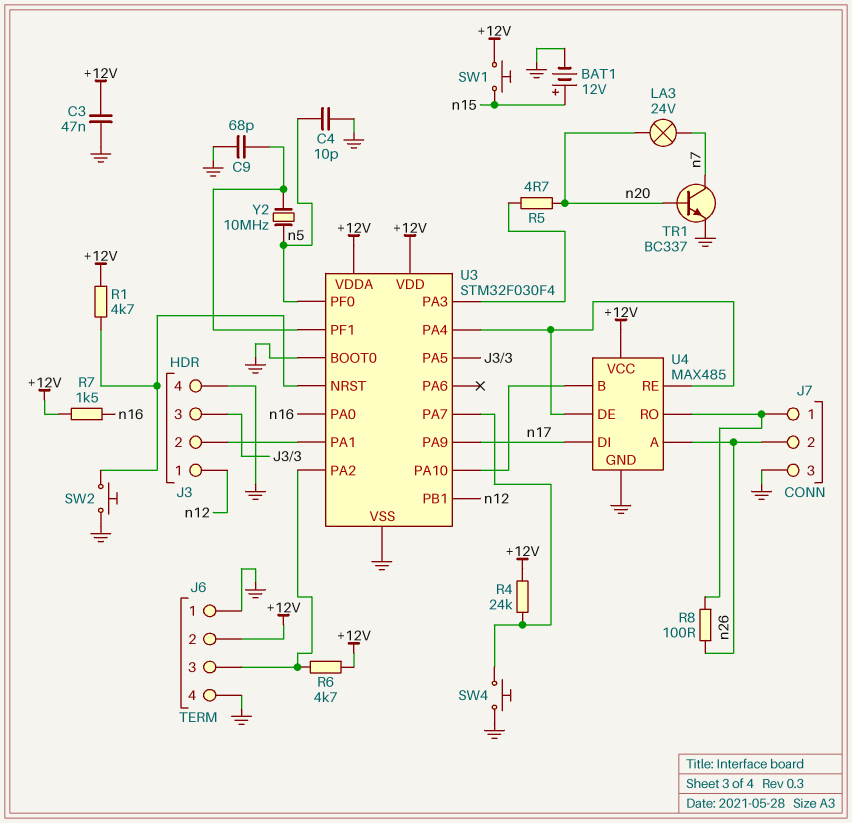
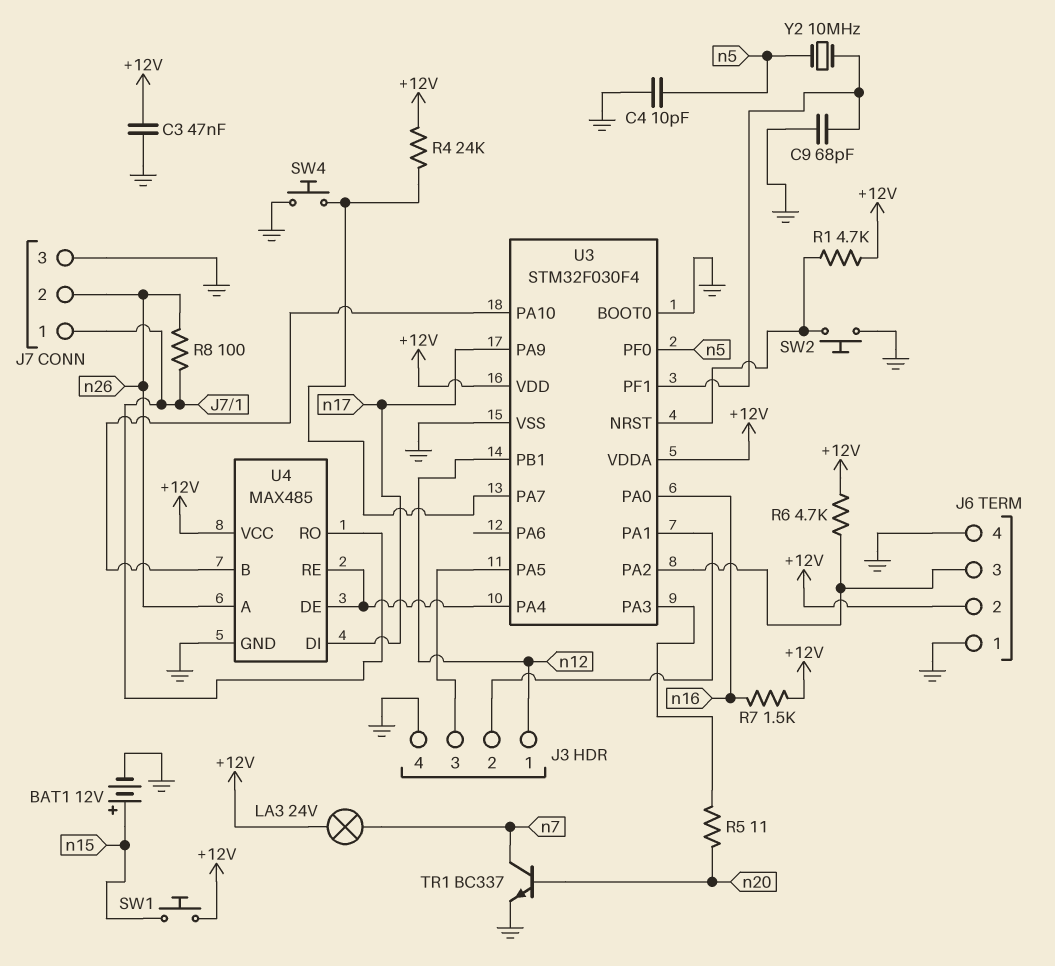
LA3: lamp 24V (n7, n20) -> lamp 24V (+12V, n7)
R5: 4.7 (U3/PA3, n20) -> 11 (U3/PA3, n20)

